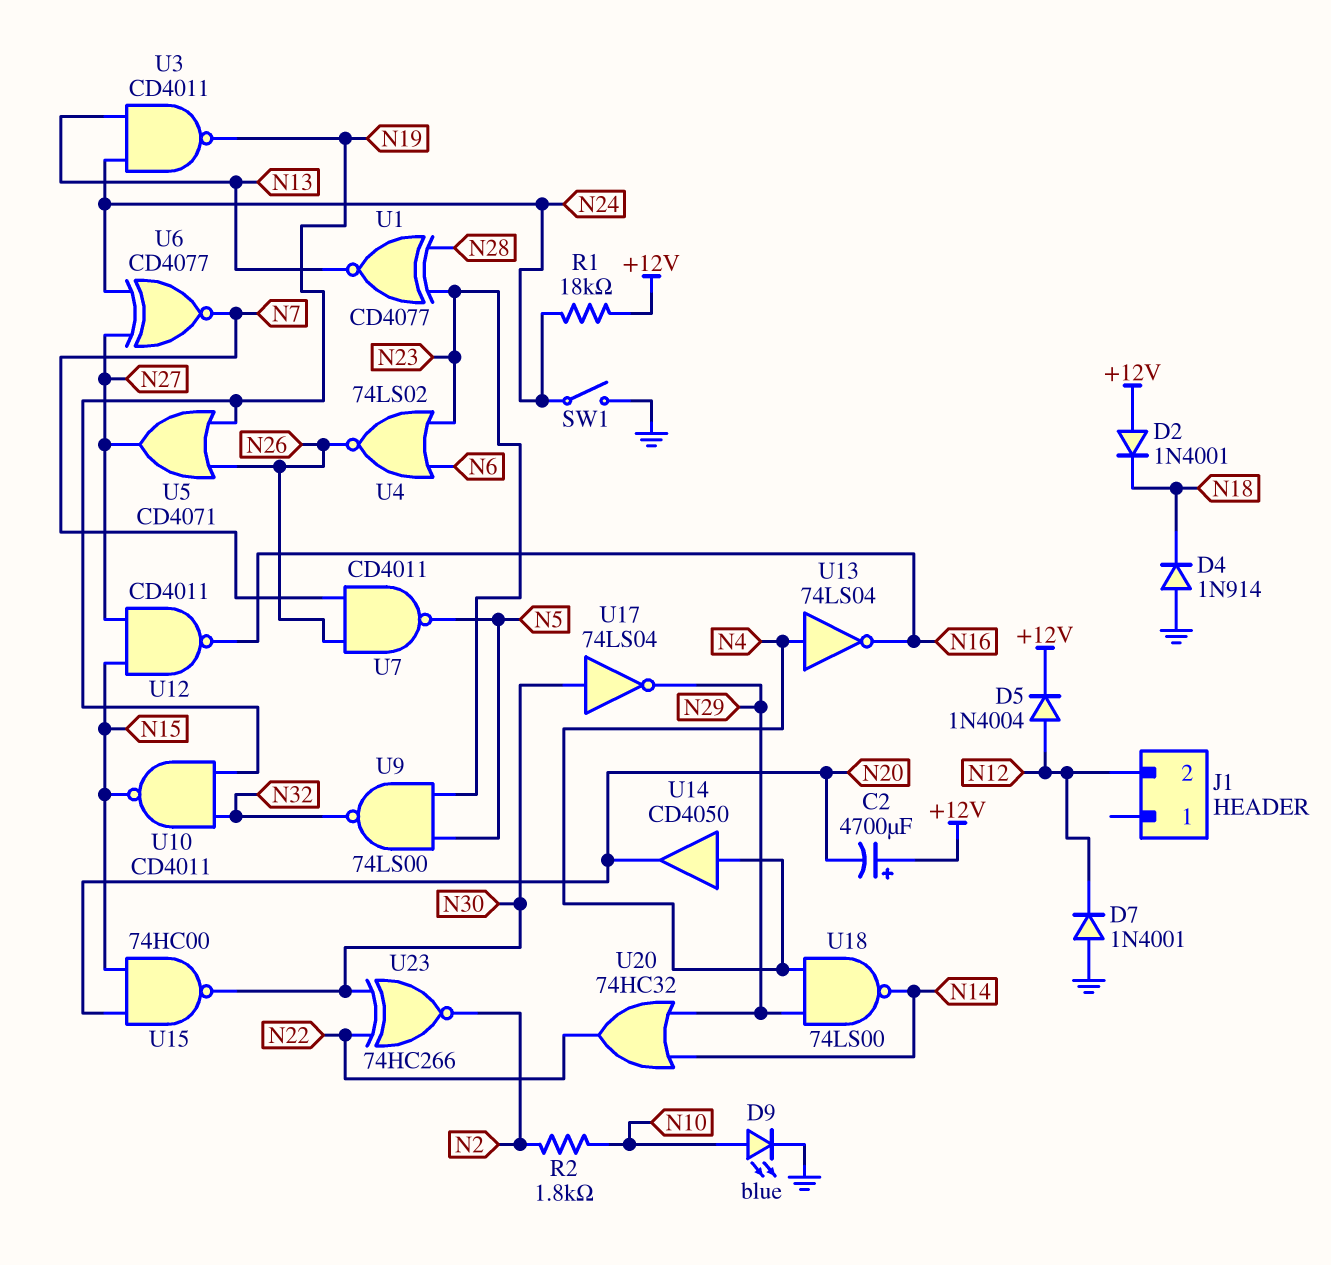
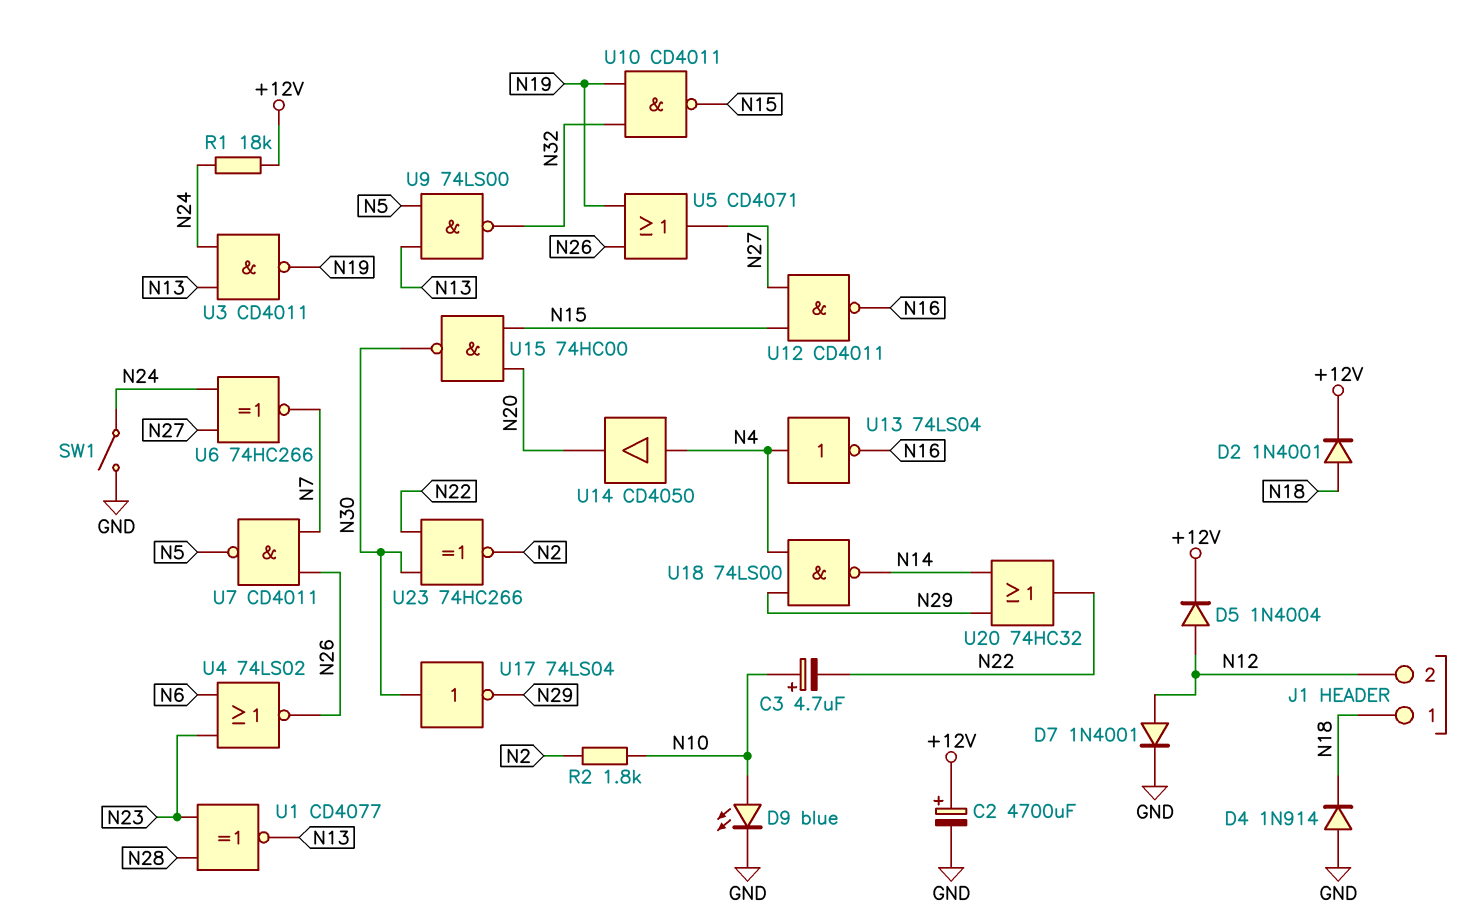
C2: 4700uF (plus +12V, minus N20) -> 4700uF (plus +12V, minus GND)
C3: none -> 4.7uF (plus N10, minus N22)
D2: diode 1N4001 (A +12V, K N18) -> diode 1N4001 (A N18, K +12V)
D7: diode 1N4001 (A GND, K N12) -> diode 1N4001 (A N12, K GND)
J1 pin 1: none -> N18
U6: XNOR CD4077 (in N24, in N27, out N7) -> XNOR 74HC266 (in N24, in N27, out N7)
U9: NAND 74LS00 (in N5, in N23, out N32) -> NAND 74LS00 (in N5, in N13, out N32)

